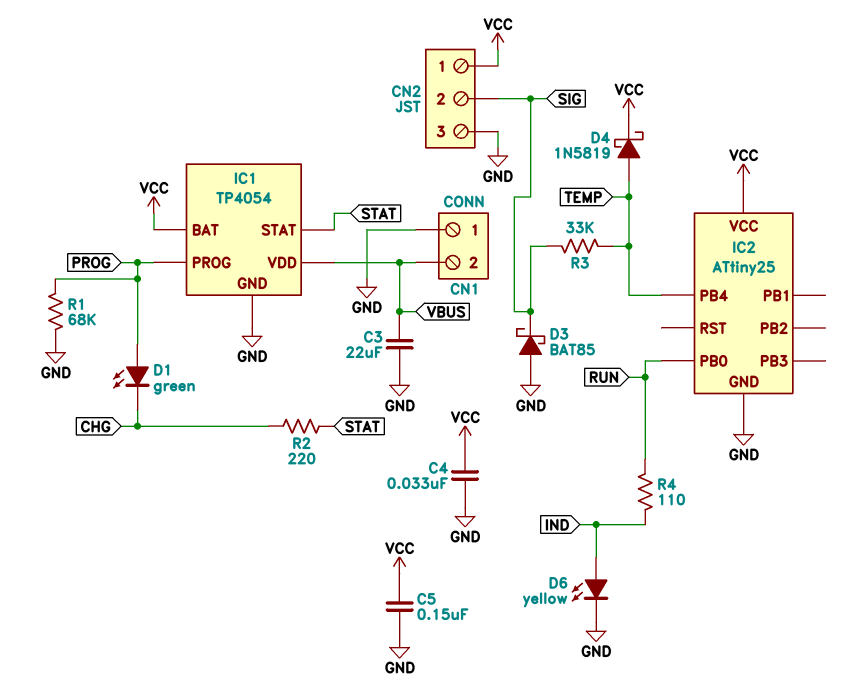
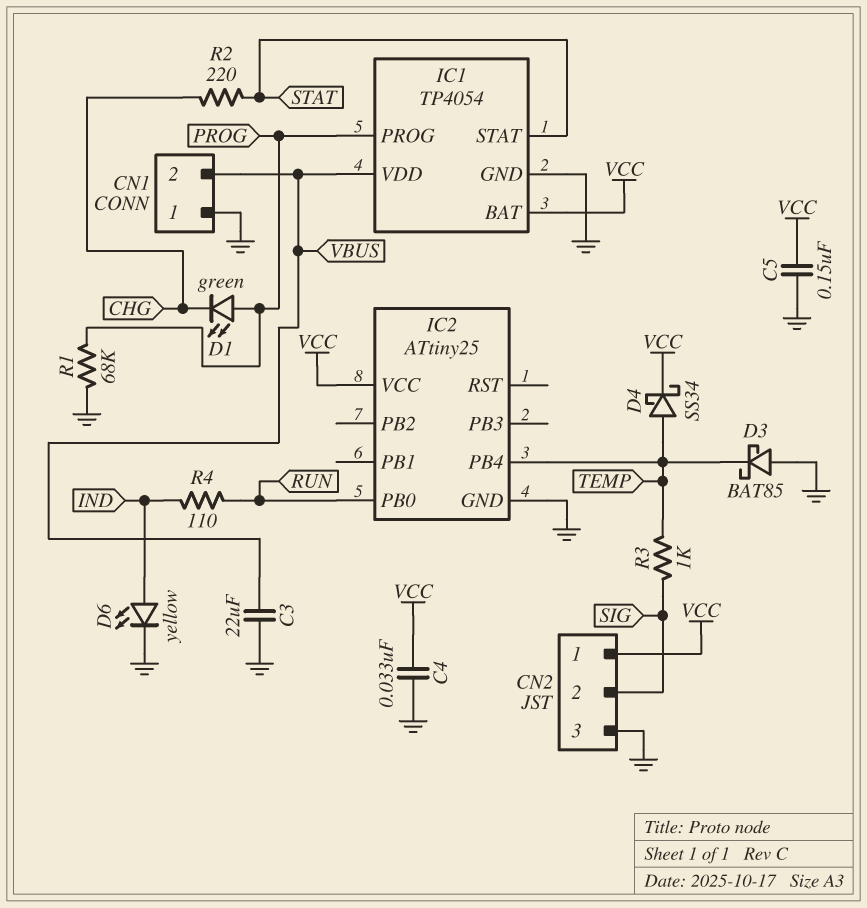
D3: schottky BAT85 (A GND, K SIG) -> schottky BAT85 (A GND, K TEMP)
D4: schottky 1N5819 (A TEMP, K VCC) -> schottky SS34 (A TEMP, K VCC)
R3: 33k (SIG, TEMP) -> 1k (SIG, TEMP)

